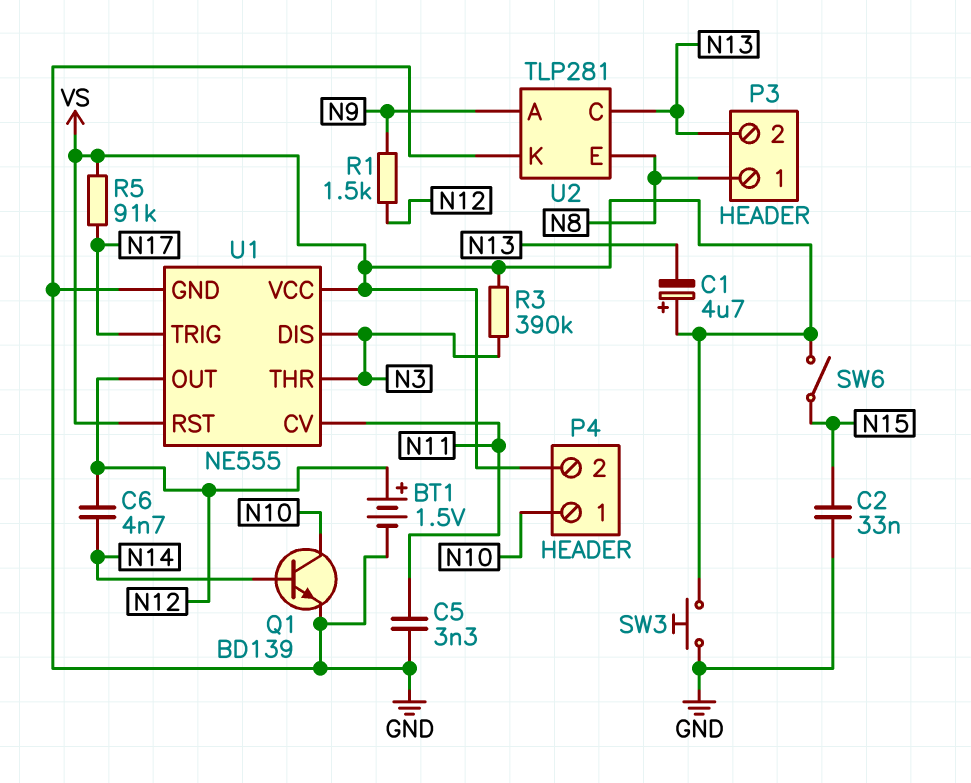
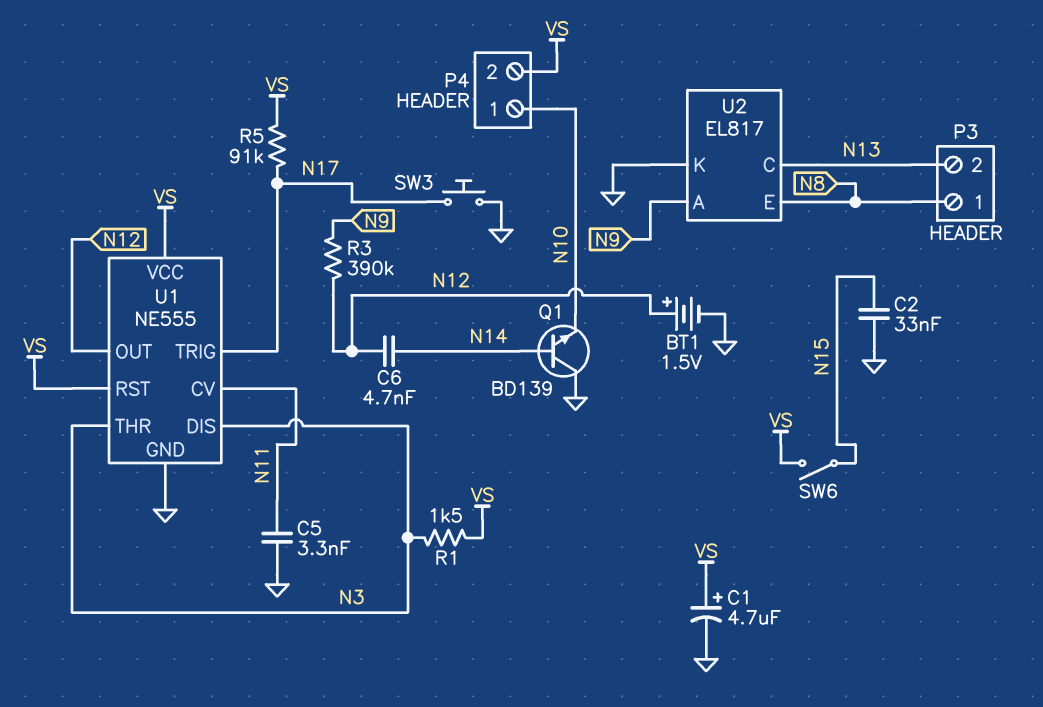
C1: 4.7uF (plus VS, minus N13) -> 4.7uF (plus VS, minus GND)
Q1: NPN BD139 (B N14, C N10, E GND) -> NPN BD139 (B N14, C GND, E N10)
R1: 1.5k (N9, N12) -> 1.5k (N3, VS)
R3: 390k (N3, VS) -> 390k (N9, N12)
SW3: button (GND, VS) -> button (GND, N17)
U2: TLP281 -> EL817

